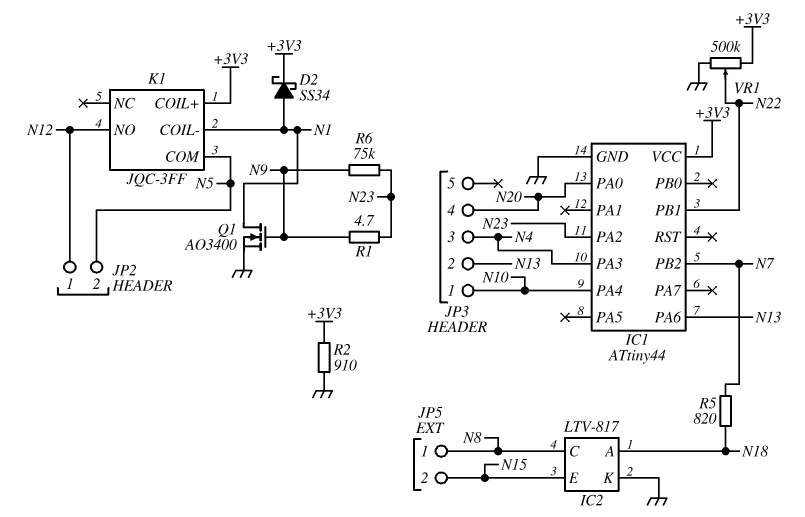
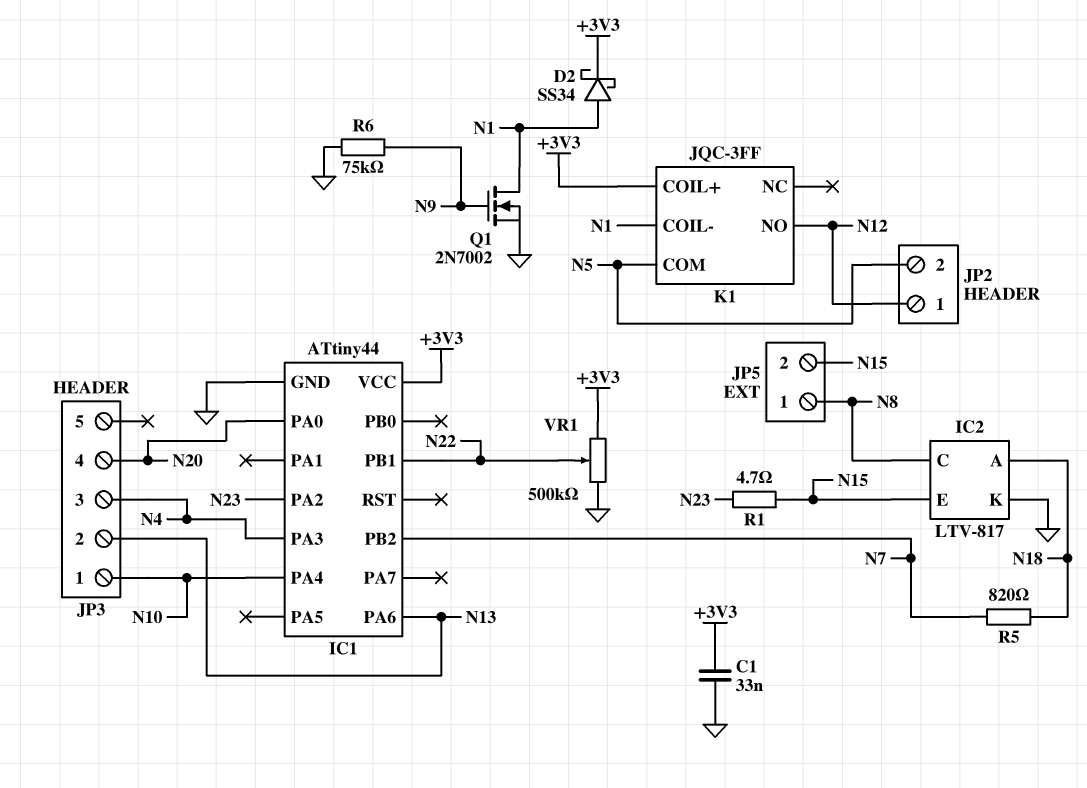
C1: none -> 33nF (+3V3, GND)
Q1: NMOS AO3400 (G N9, D N1, S GND) -> NMOS 2N7002 (G N9, D N1, S GND)
R1: 4.7 (N9, N23) -> 4.7 (N15, N23)
R2: 910 (+3V3, GND) -> none
R6: 75k (N9, N23) -> 75k (GND, N9)

